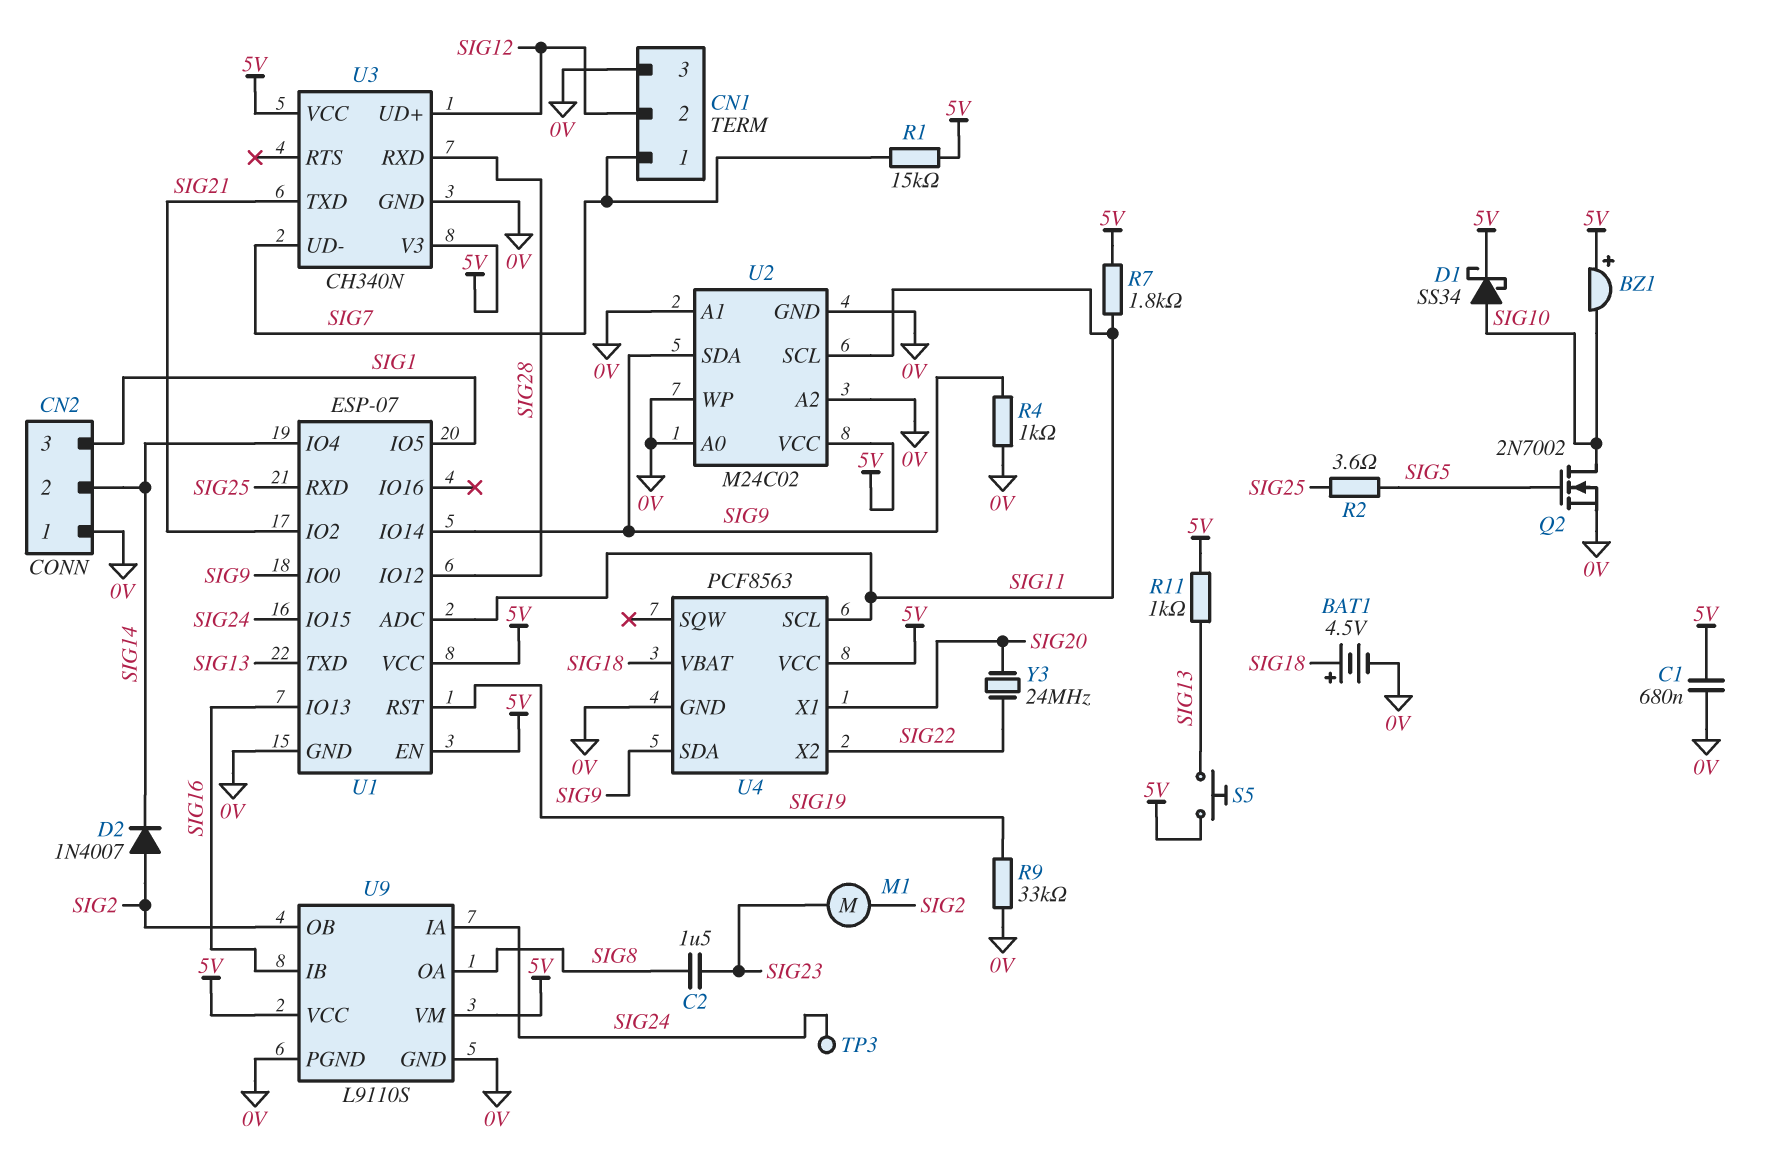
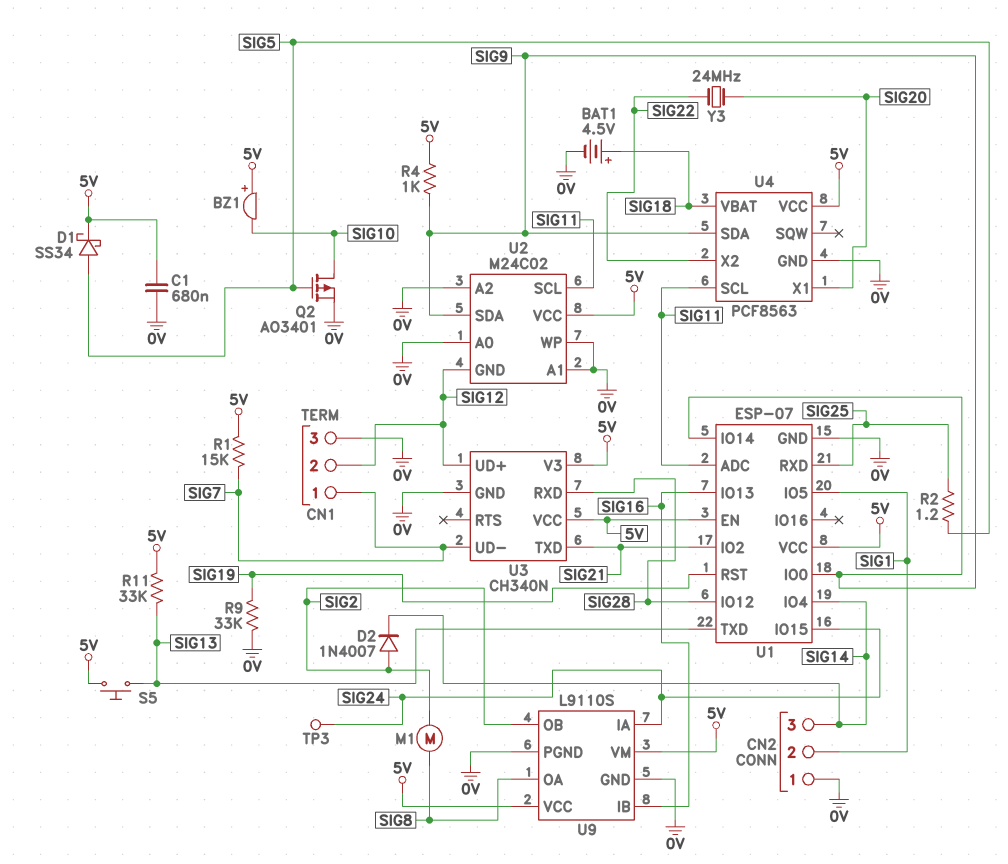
C2: 1.5uF (SIG8, SIG23) -> none
CN2 pin 2: SIG14 -> SIG1
CN2 pin 3: SIG1 -> SIG14
D1: schottky SS34 (A SIG10, K 5V) -> schottky SS34 (A SIG5, K 5V)
M1: motor (SIG2, SIG23) -> motor (SIG2, SIG8)
Q2: NMOS 2N7002 (G SIG5, D SIG10, S 0V) -> PMOS AO3401 (G SIG5, D SIG10, S 0V)
R2: 3.6 (SIG5, SIG25) -> 1.2 (SIG5, SIG25)
R4: 1k (0V, SIG9) -> 1k (5V, SIG9)
R7: 1.8k (5V, SIG11) -> none
R11: 1k (5V, SIG13) -> 33k (5V, SIG13)
U2 pin GND: 0V -> SIG12

